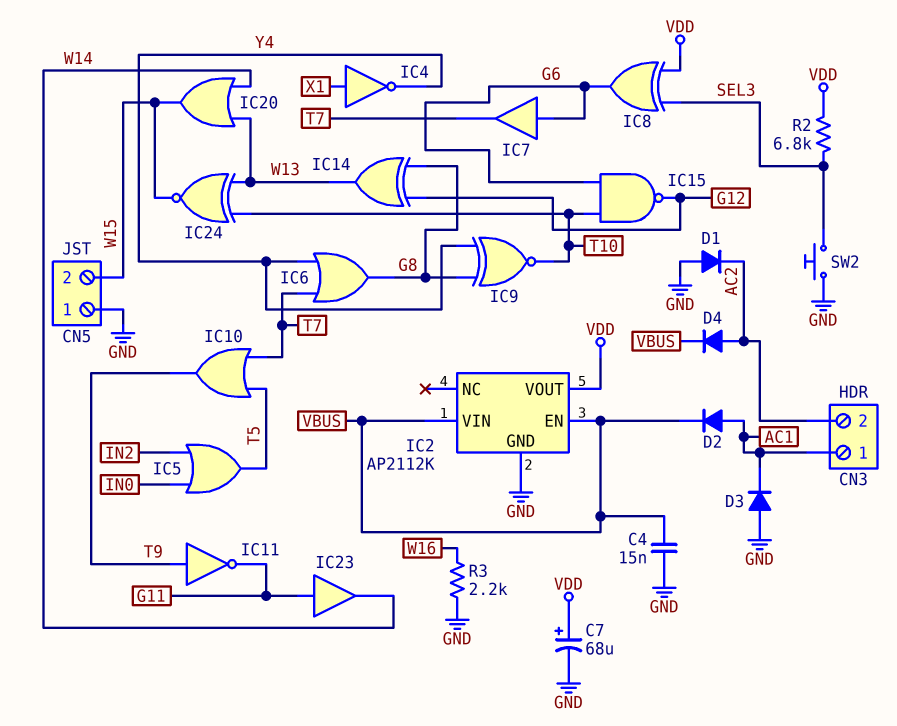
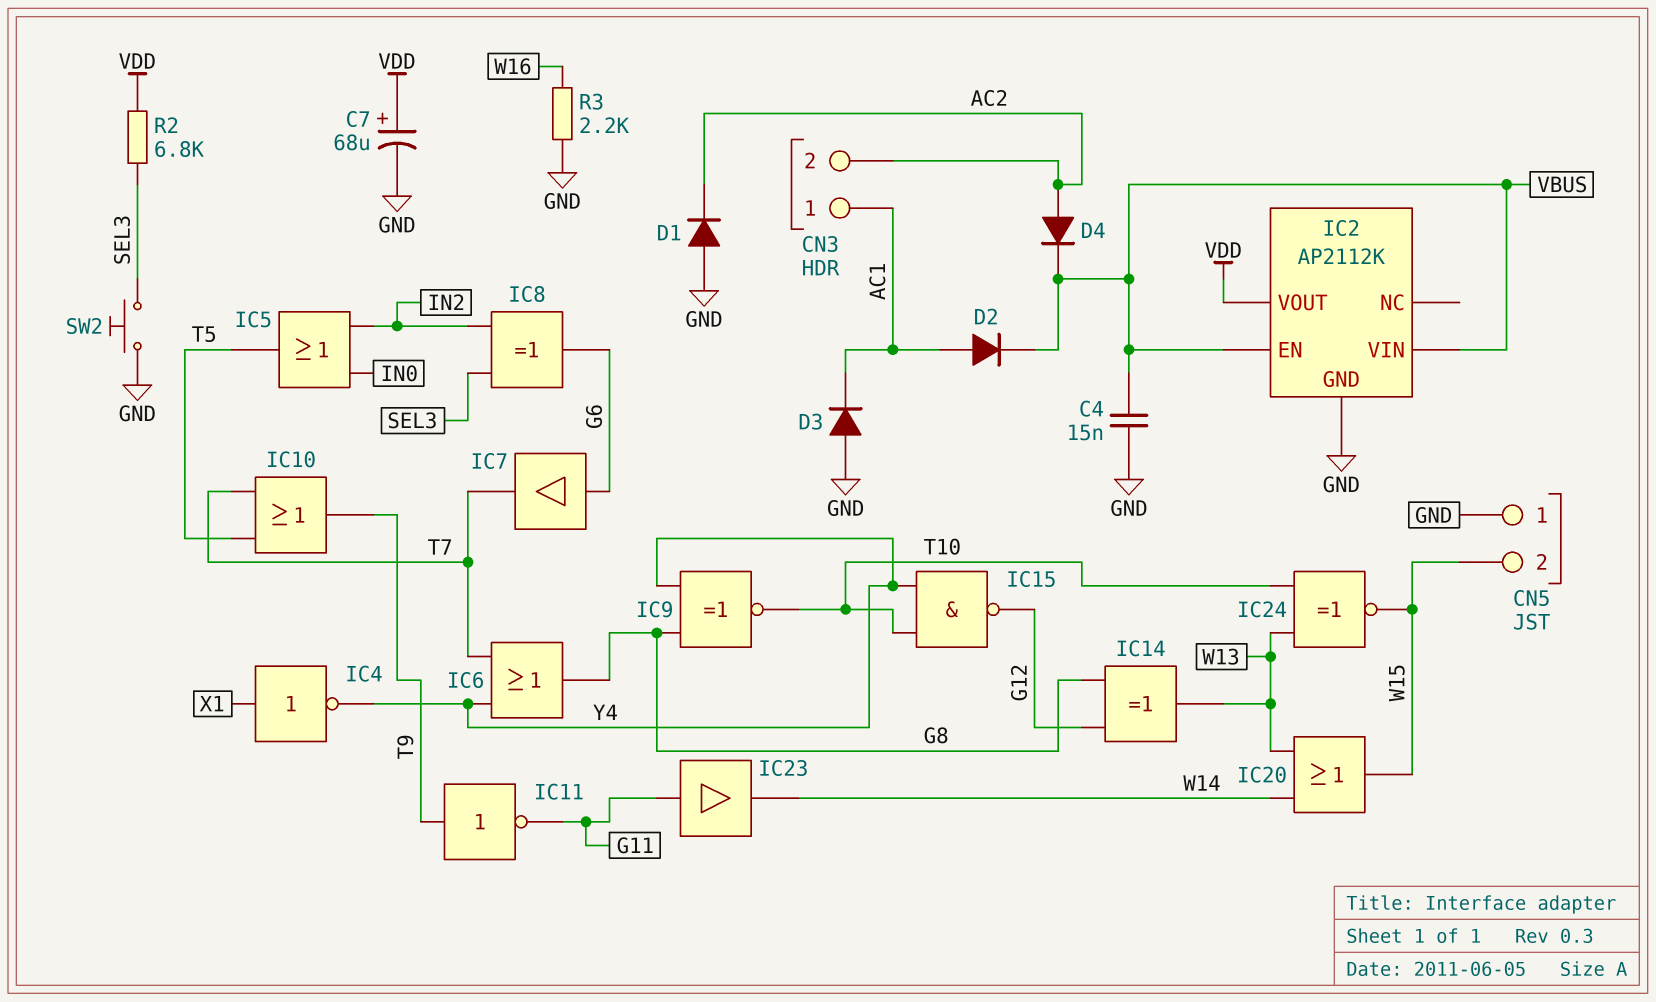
IC8: XOR (in SEL3, in VDD, out G6) -> XOR (in IN2, in SEL3, out G6)
IC15: NAND (in G6, in T10, out G12) -> NAND (in T10, in Y4, out G12)

